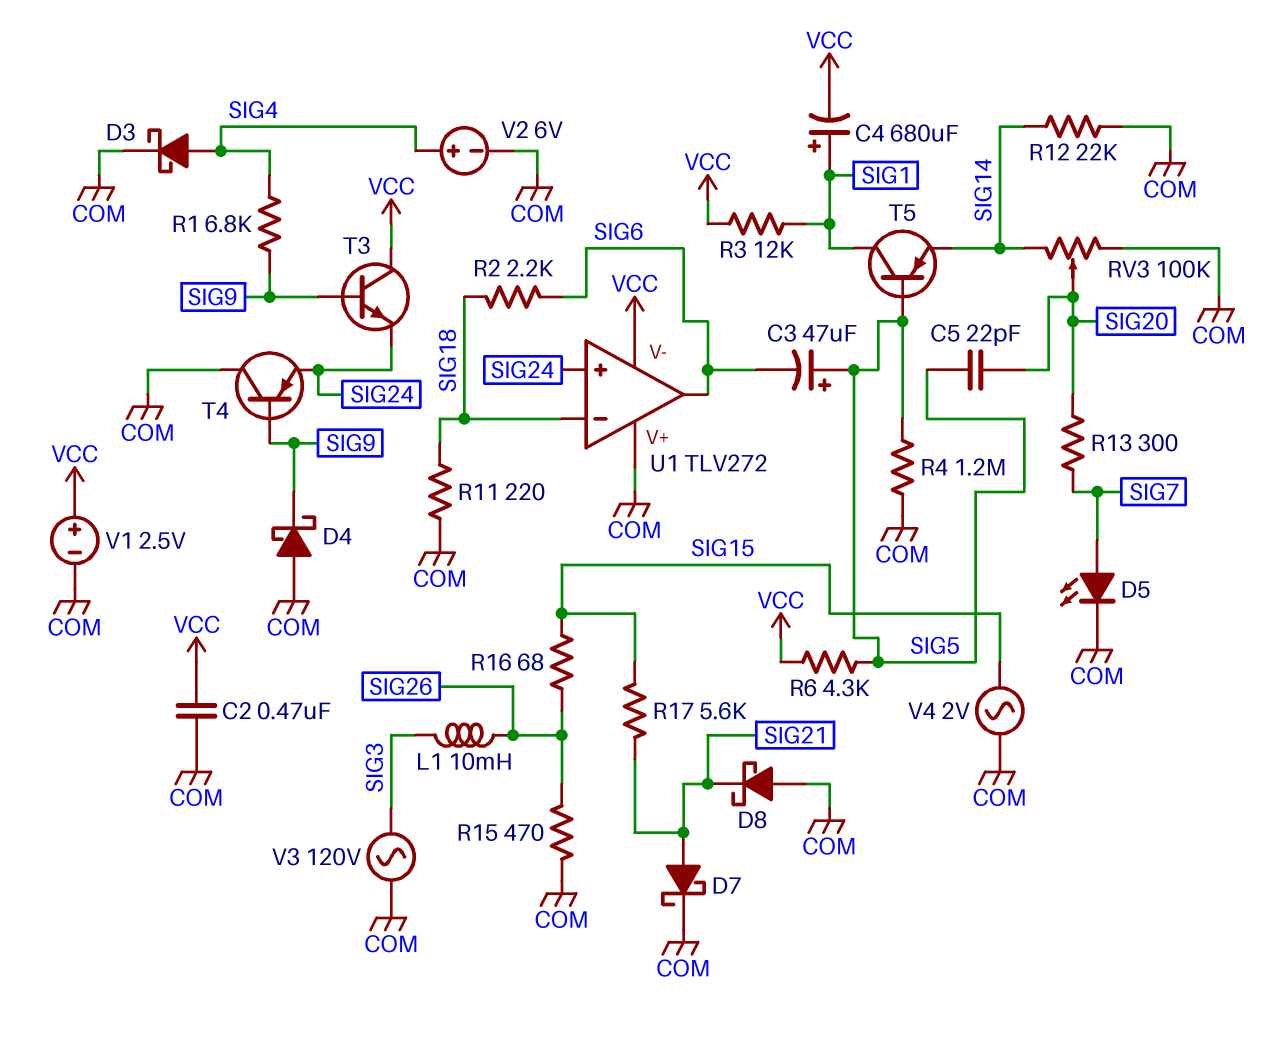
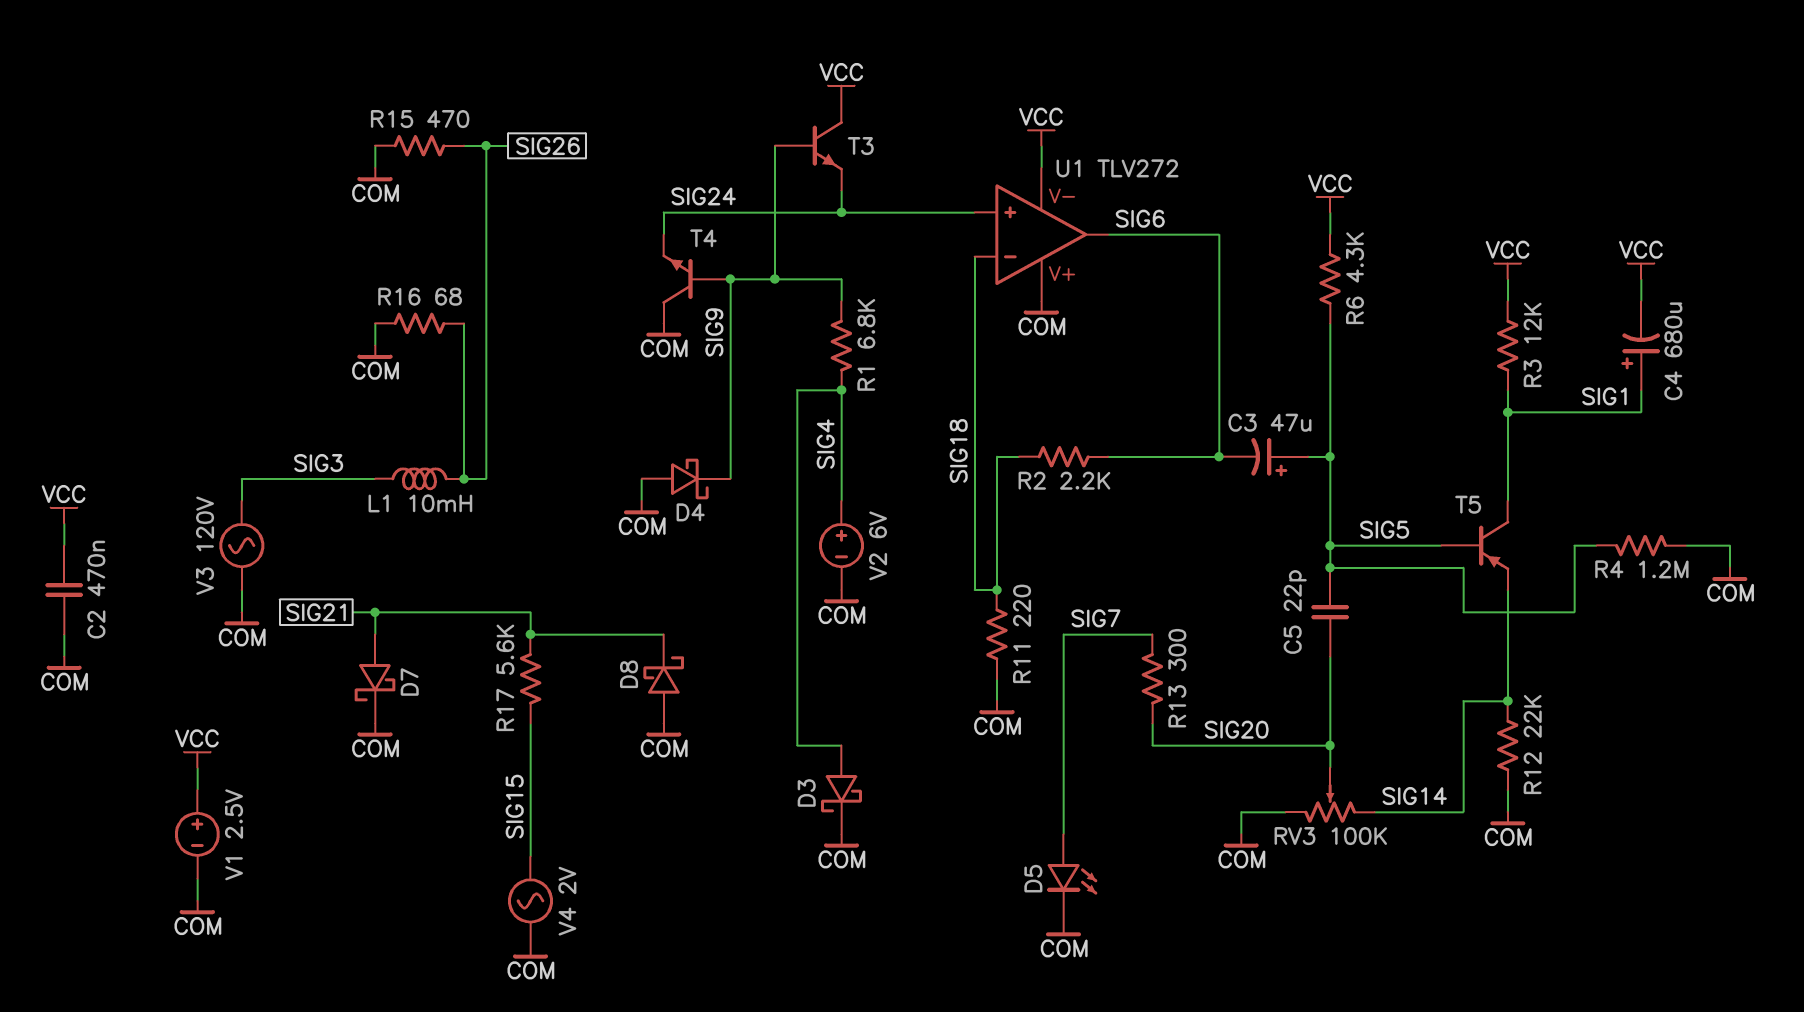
R16: 68 (SIG15, SIG26) -> 68 (COM, SIG26)
T4: PNP (B SIG9, C COM, E SIG24) -> NPN (B SIG9, C COM, E SIG24)

